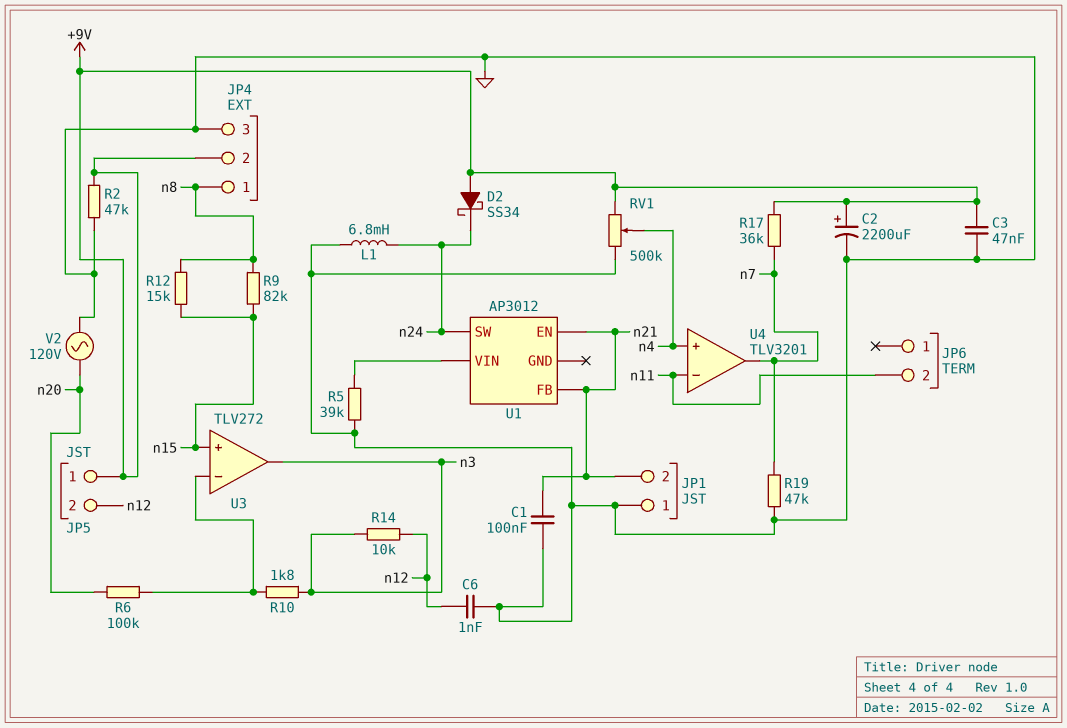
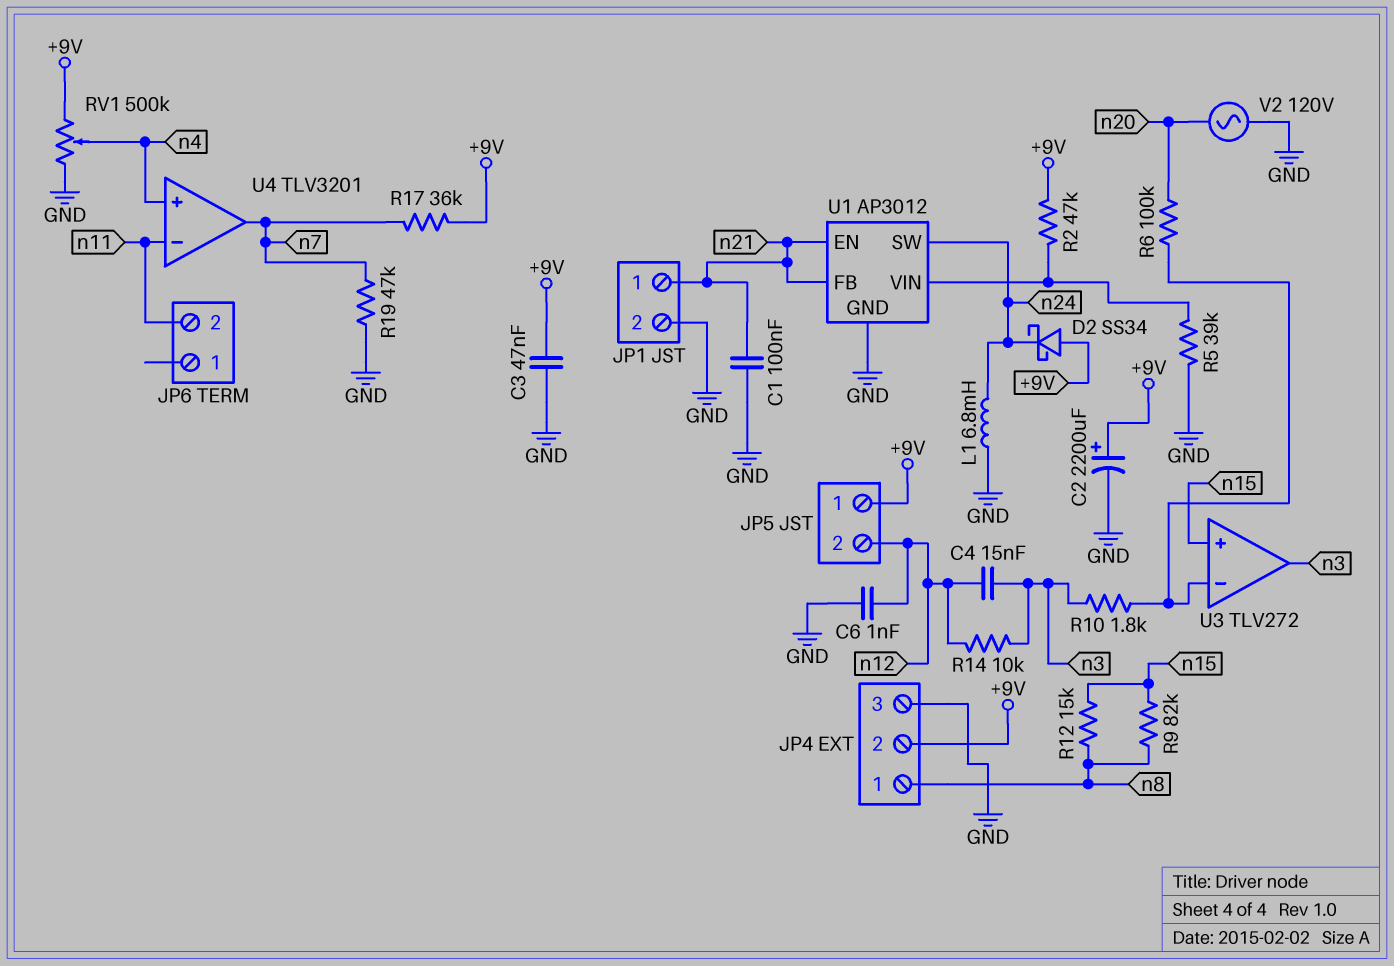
C4: none -> 15nF (n3, n12)
JP1 pin 1: GND -> n21
JP1 pin 2: n21 -> GND
R2: 47k (+9V, GND) -> 47k (+9V, U1/VIN)
U1 pin GND: none -> GND

